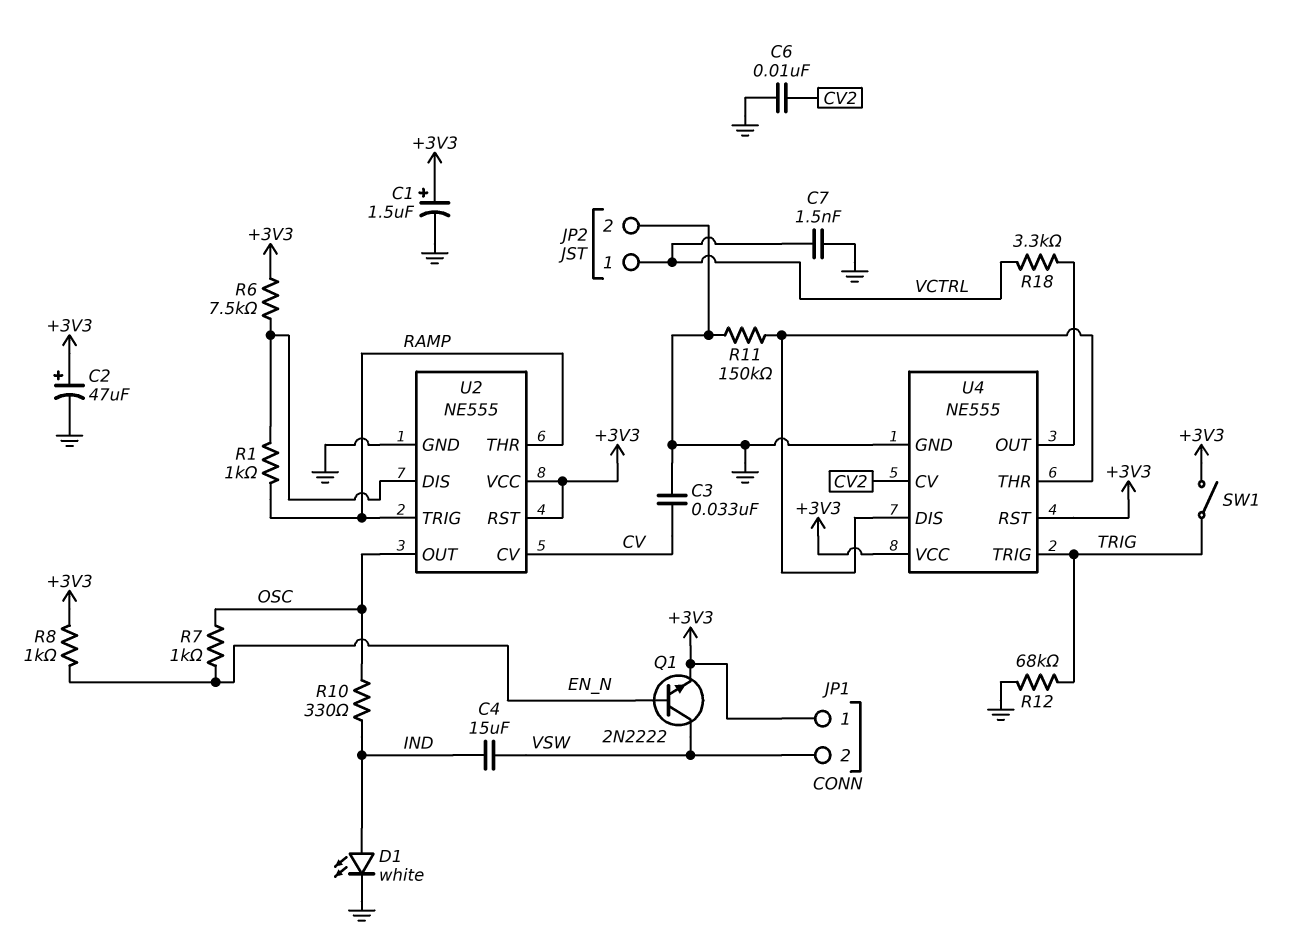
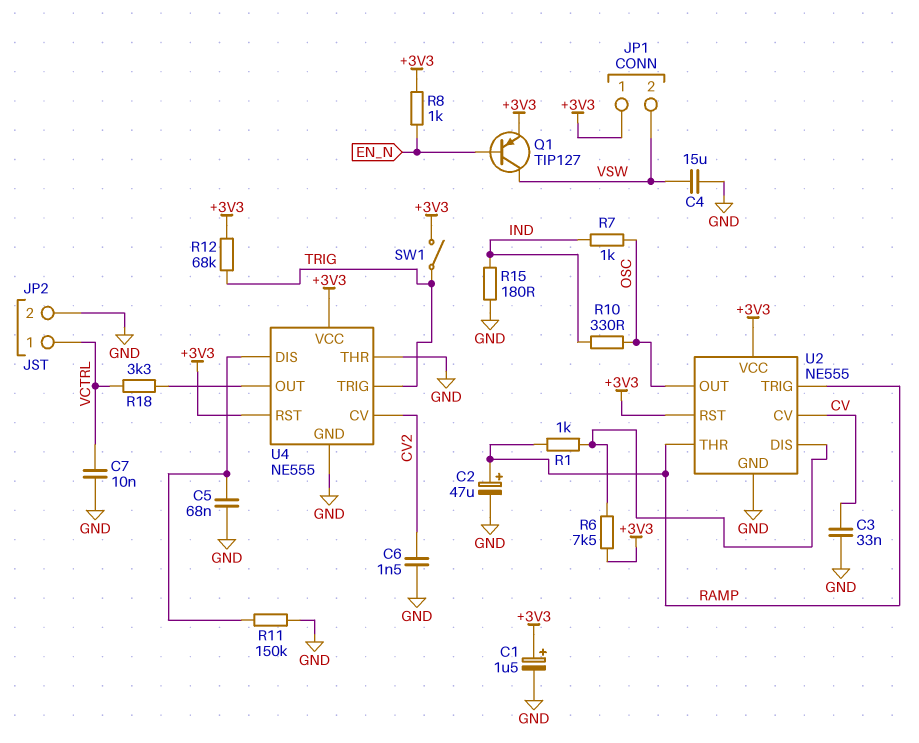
C2: 47uF (plus +3V3, minus GND) -> 47uF (plus RAMP, minus GND)
C4: 15uF (IND, VSW) -> 15uF (GND, VSW)
C5: none -> 68nF (GND, U4/DIS)
C6: 10nF (CV2, GND) -> 1.5nF (CV2, GND)
C7: 1.5nF (GND, VCTRL) -> 10nF (GND, VCTRL)
D1: LED white (A IND, K GND) -> none
Q1: NPN 2N2222 (B EN_N, C VSW, E +3V3) -> PNP TIP127 (B EN_N, C VSW, E +3V3)
R7: 1k (EN_N, OSC) -> 1k (IND, OSC)
R12: 68k (GND, TRIG) -> 68k (+3V3, TRIG)
R15: none -> 180 (GND, IND)
U4 pin THR: U4/DIS -> GND

